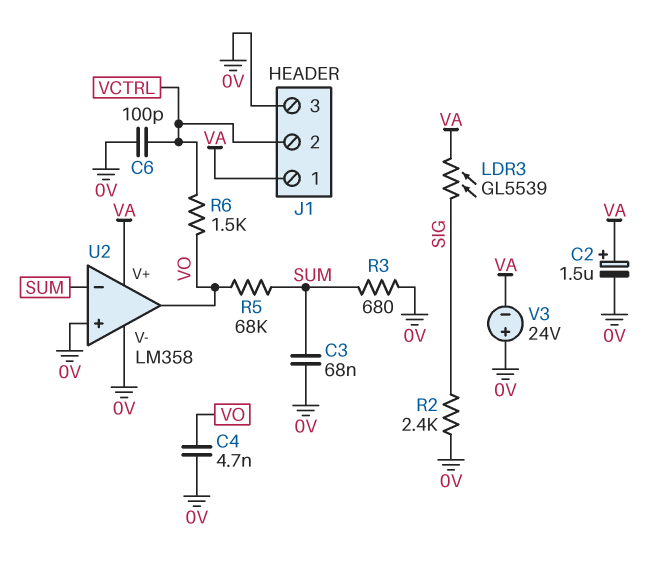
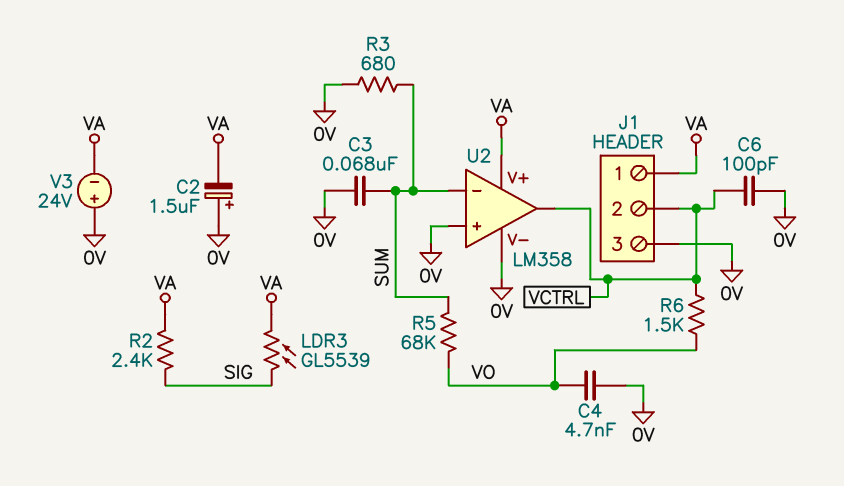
C2: 1.5uF (plus VA, minus 0V) -> 1.5uF (plus 0V, minus VA)
R2: 2.4k (0V, SIG) -> 2.4k (SIG, VA)
U2 pin out: VO -> VCTRL

